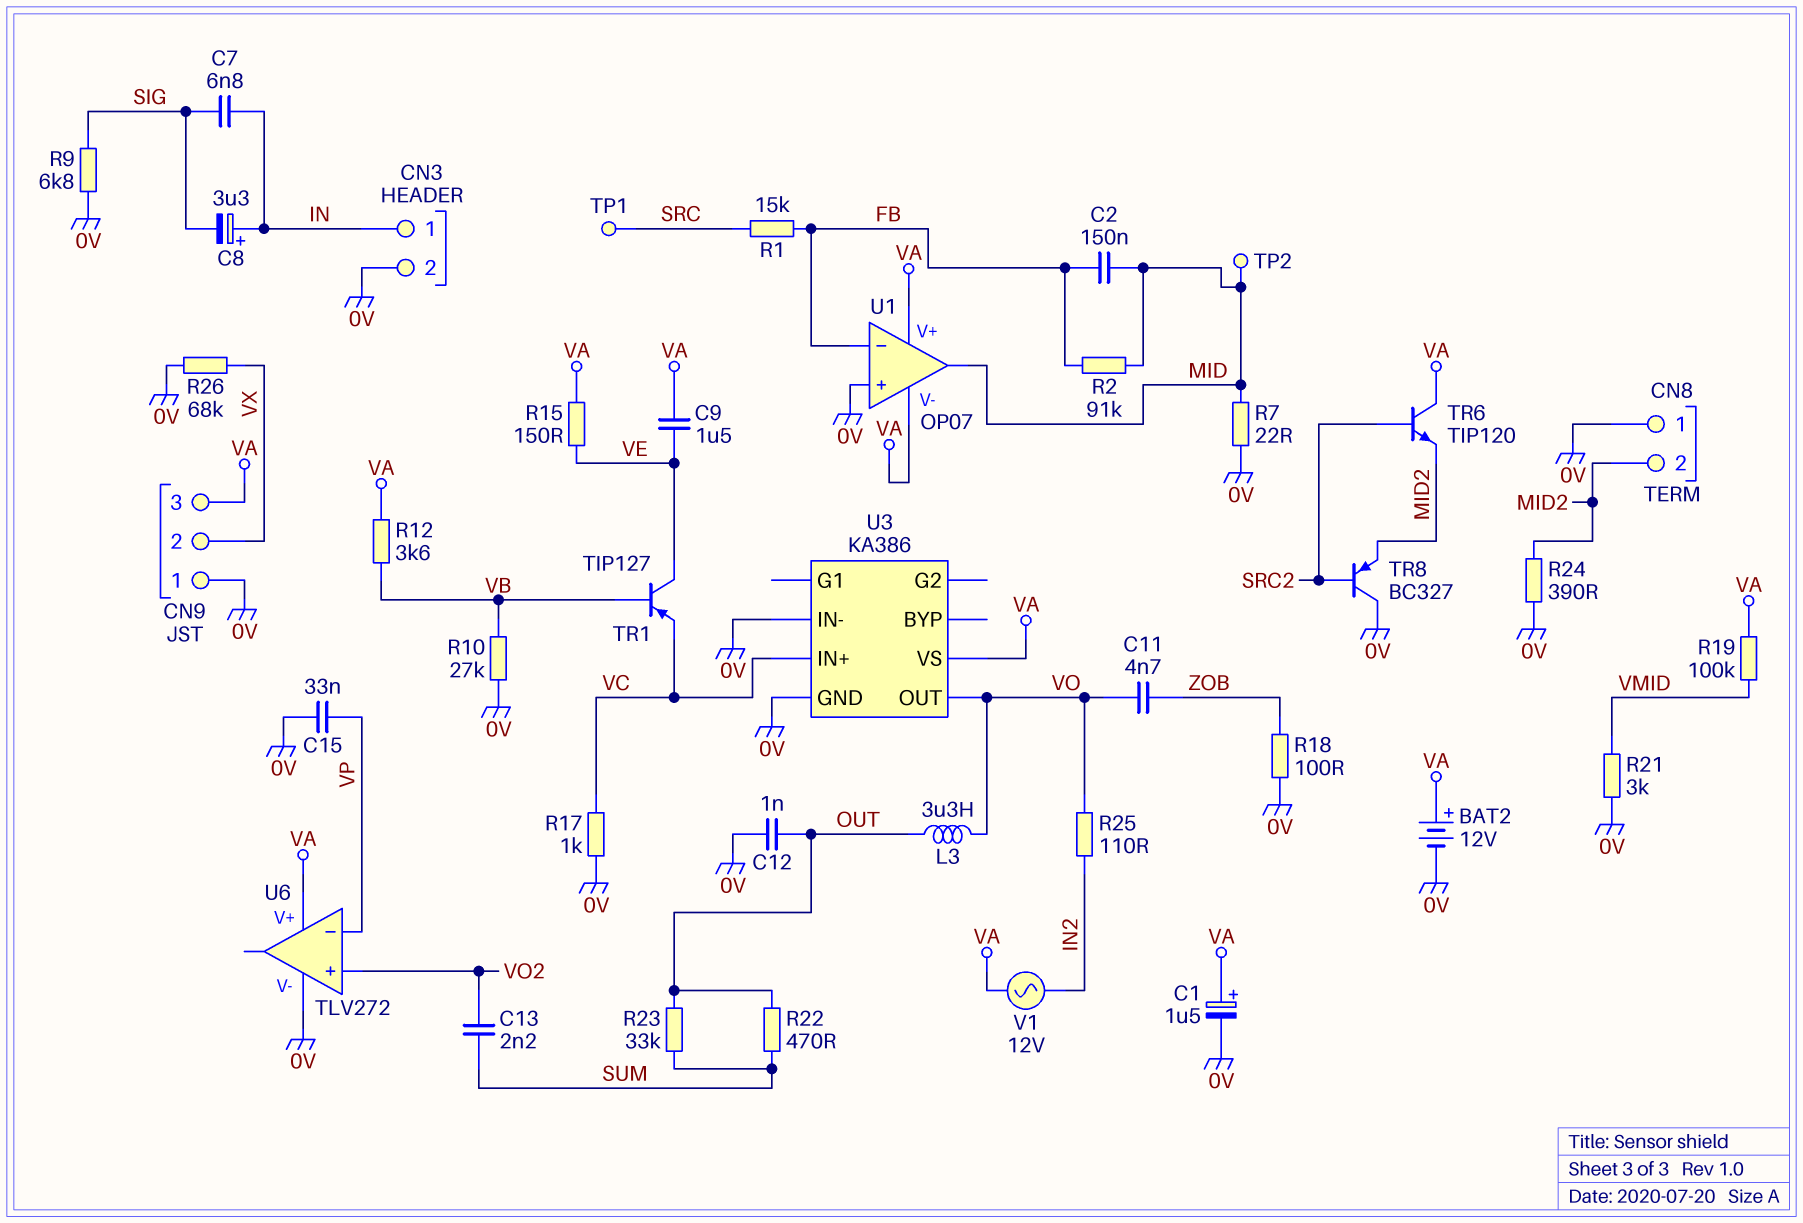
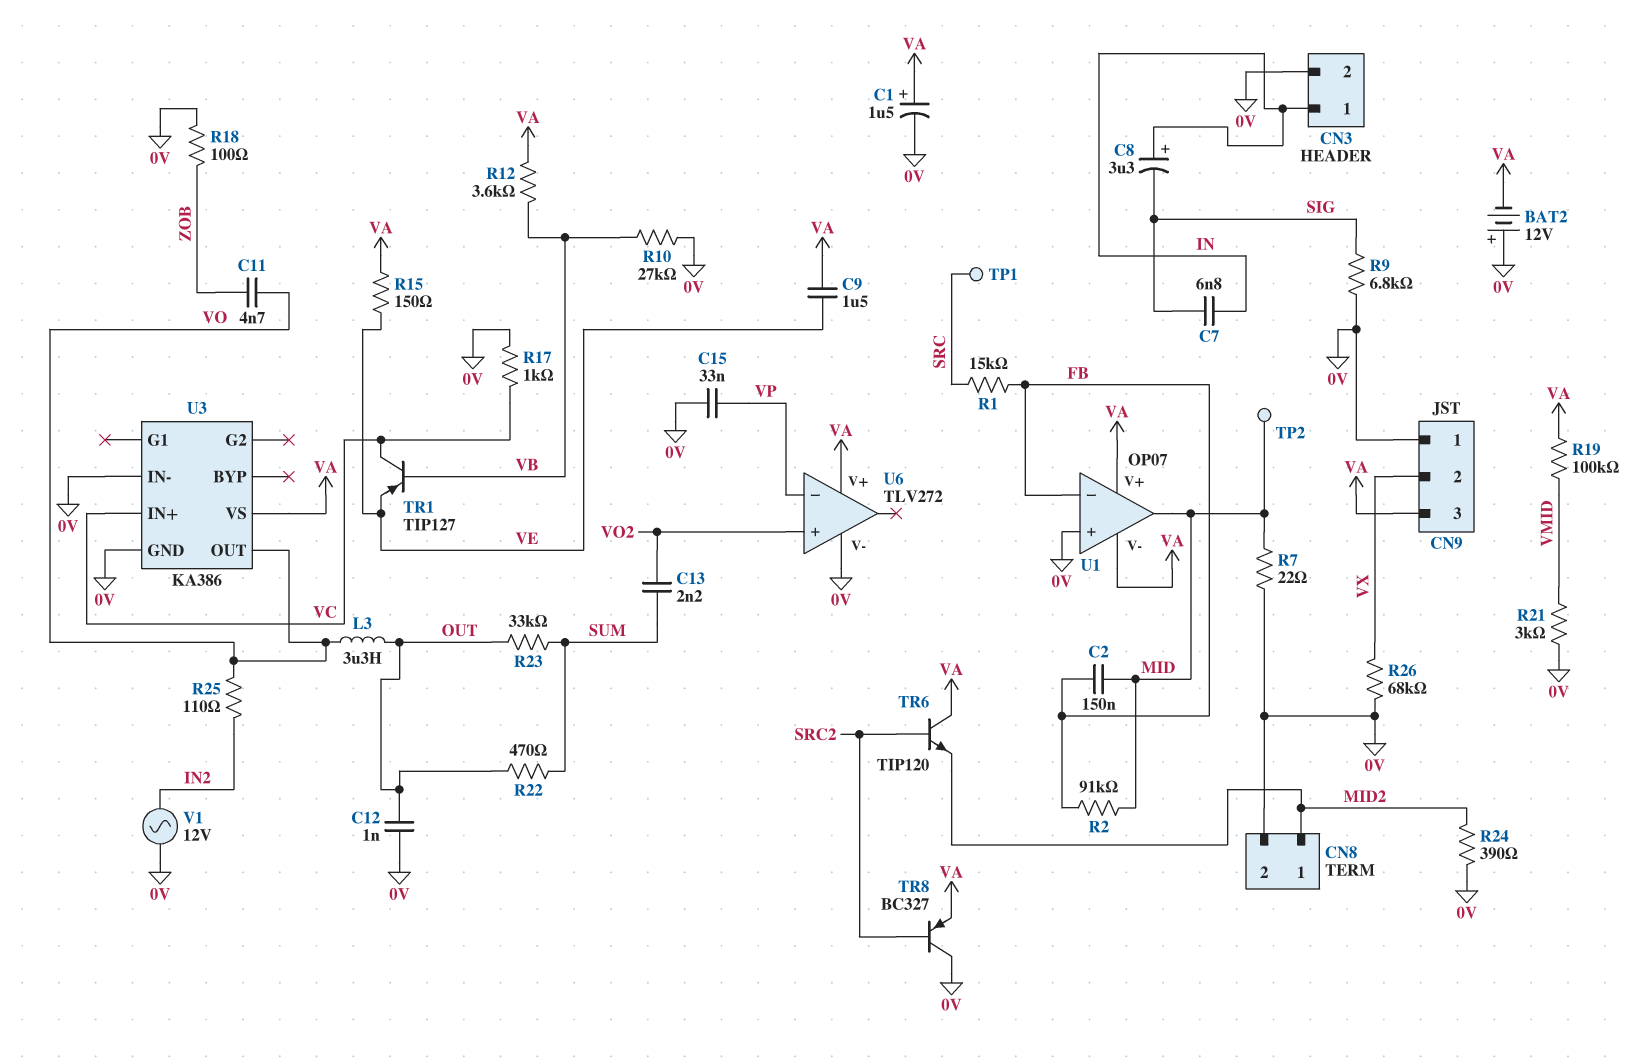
BAT2: 12V (plus VA, minus 0V) -> 12V (plus 0V, minus VA)
CN8 pin 1: 0V -> MID2
CN8 pin 2: MID2 -> 0V
TR1: PNP TIP127 (B VB, C VE, E VC) -> PNP TIP127 (B VB, C VC, E VE)
TR8: PNP BC327 (B SRC2, C 0V, E MID2) -> PNP BC327 (B SRC2, C 0V, E VA)
V1: AC 12V (IN2, VA) -> AC 12V (0V, IN2)

